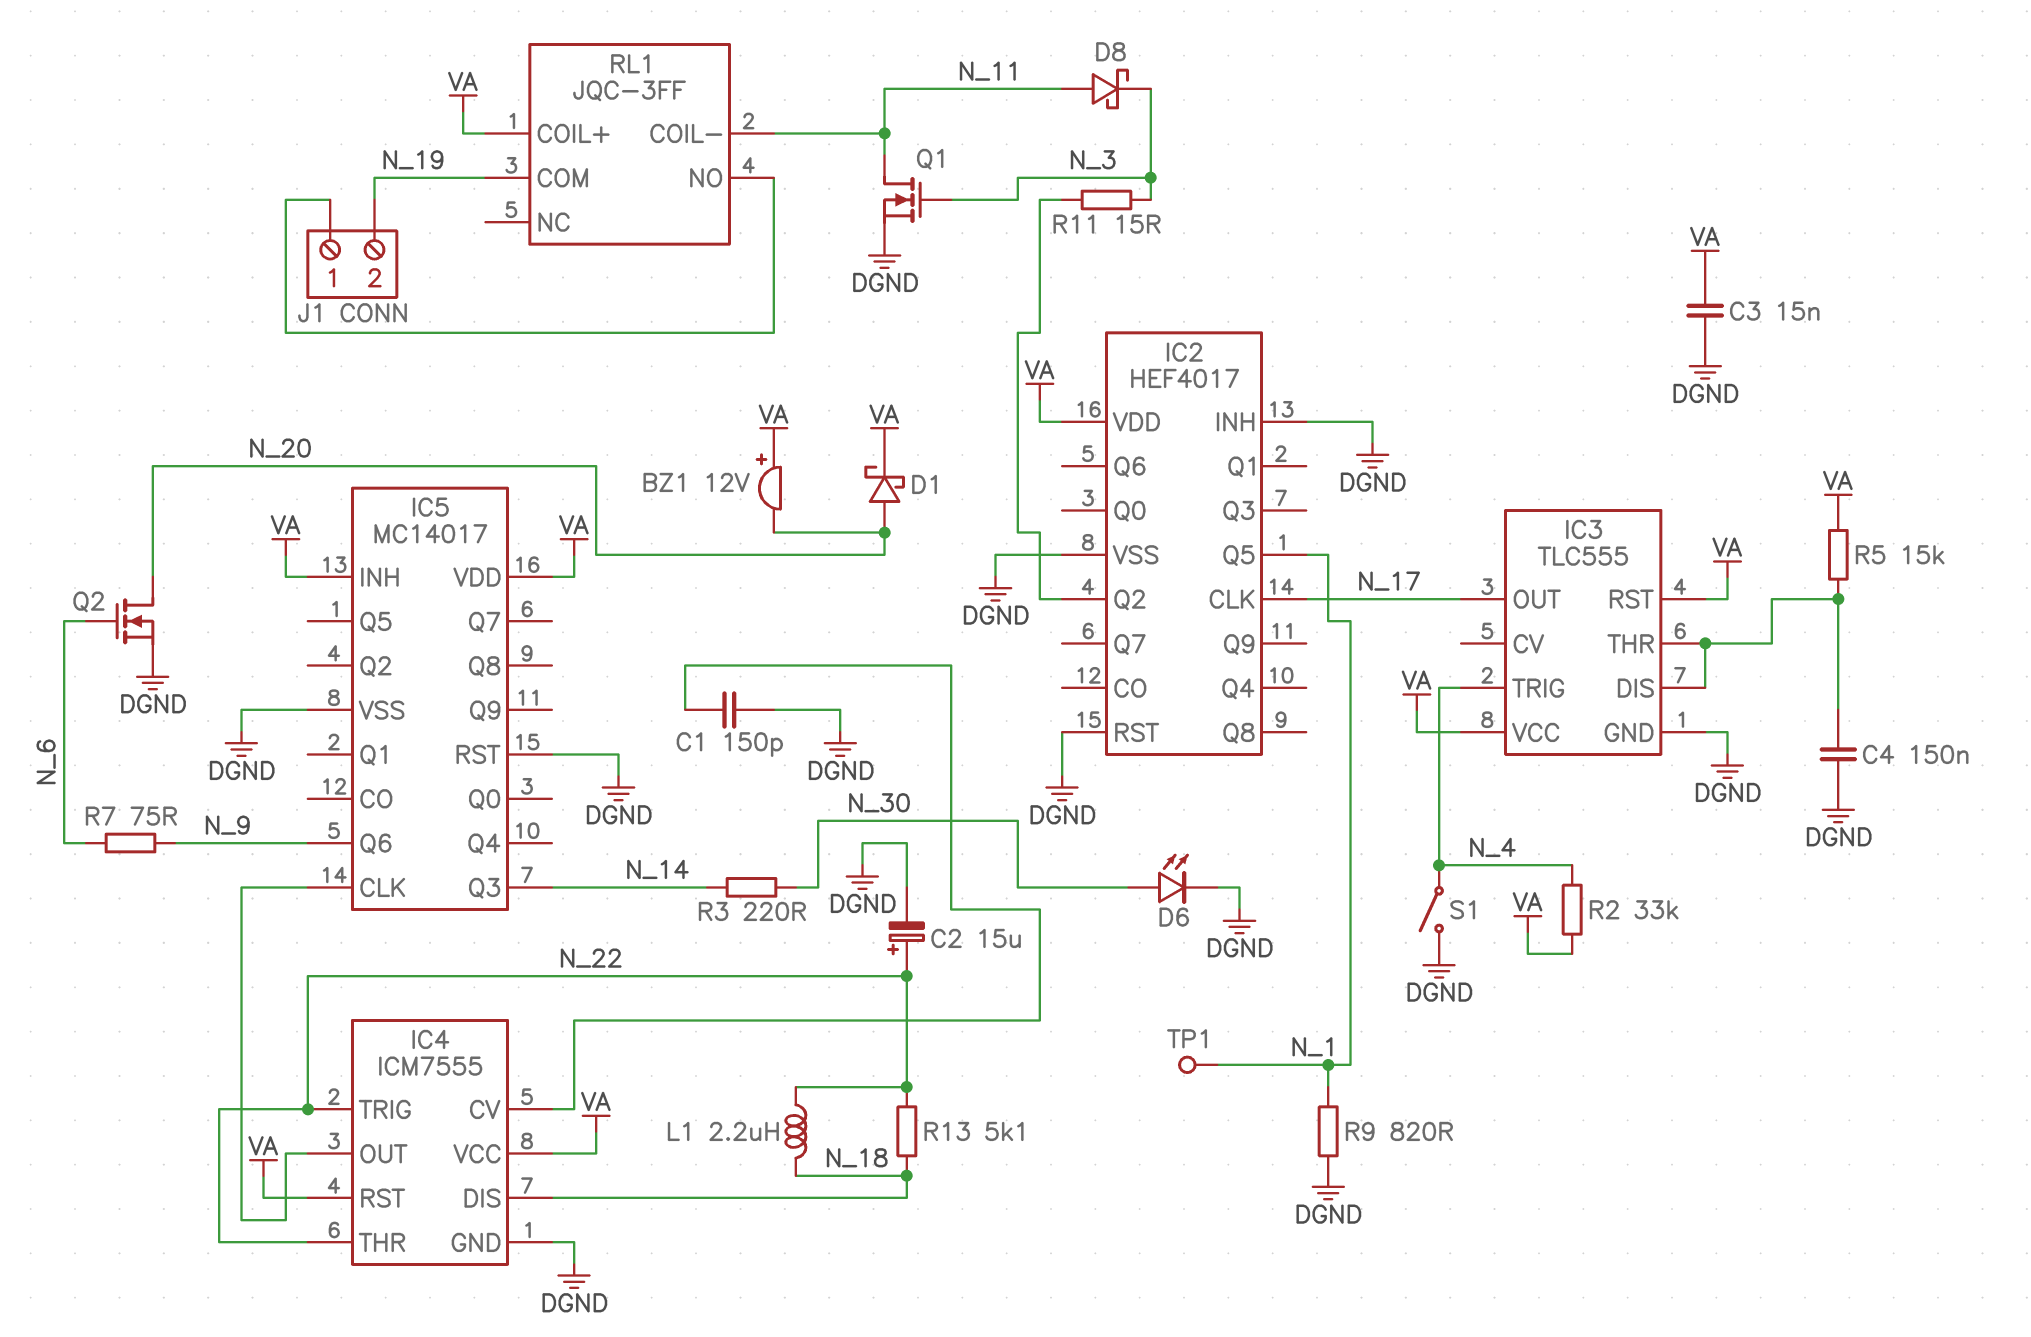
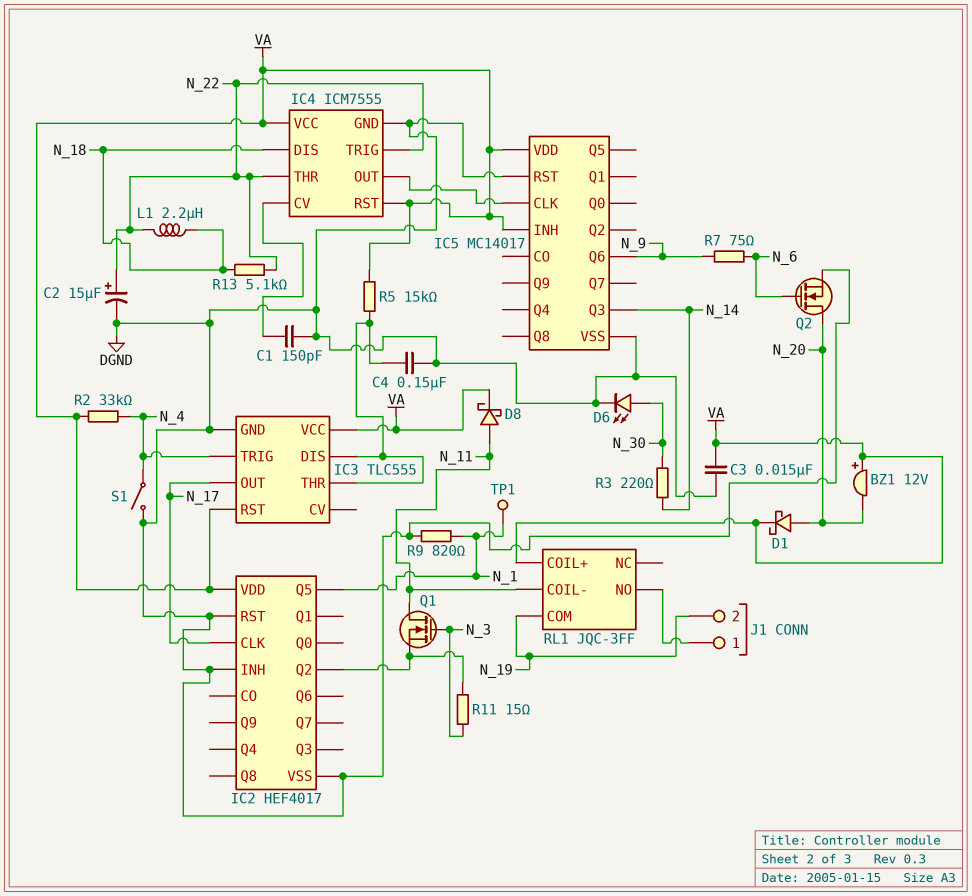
D8: schottky (A N_11, K N_3) -> schottky (A N_11, K VA)
Q1: NMOS (G N_3, D N_11, S DGND) -> NMOS (G N_3, D N_11, S IC2/Q2)

